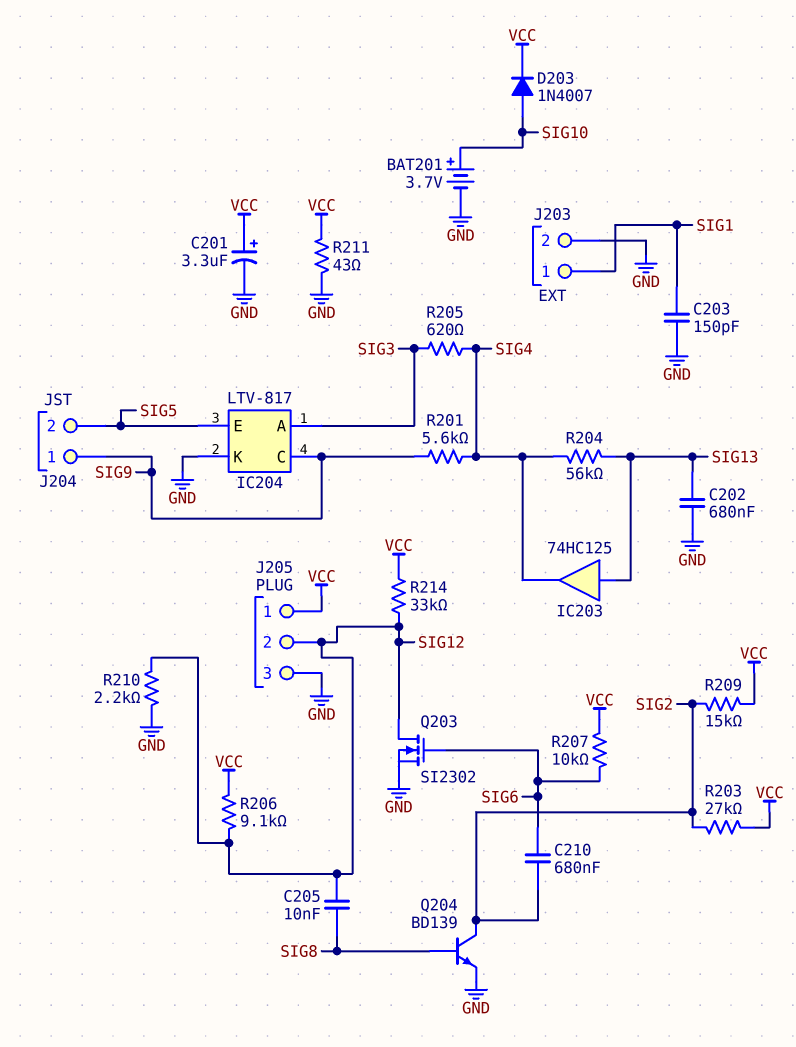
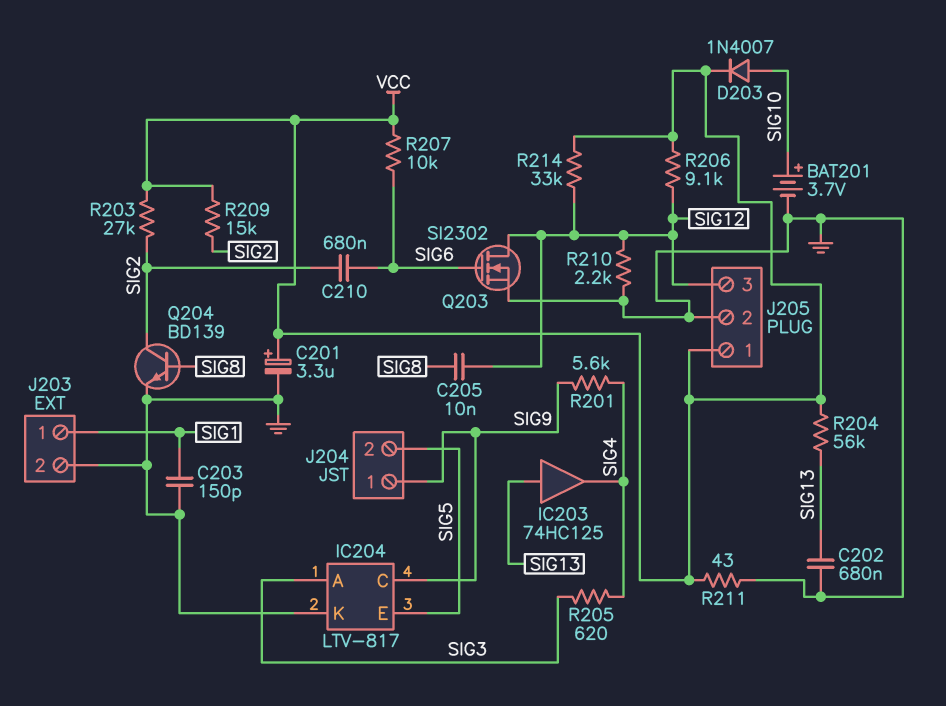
J205 pin 2: SIG12 -> GND
J205 pin 3: GND -> SIG12
R204: 56k (SIG4, SIG13) -> 56k (SIG13, VCC)

